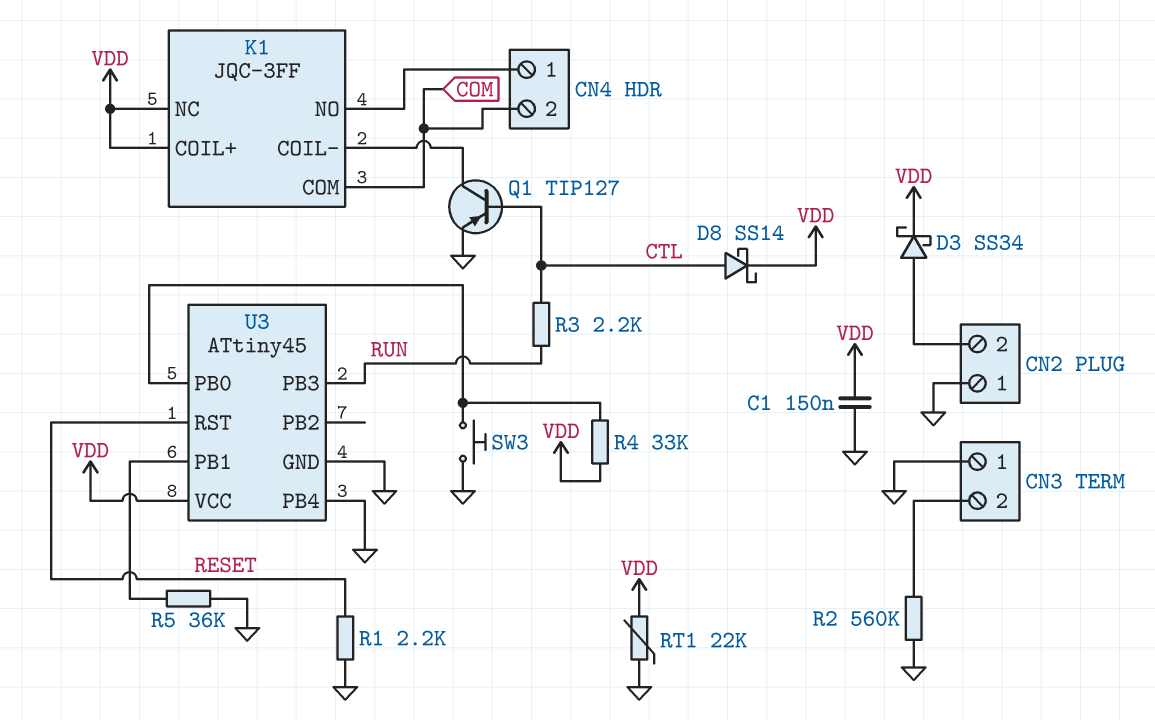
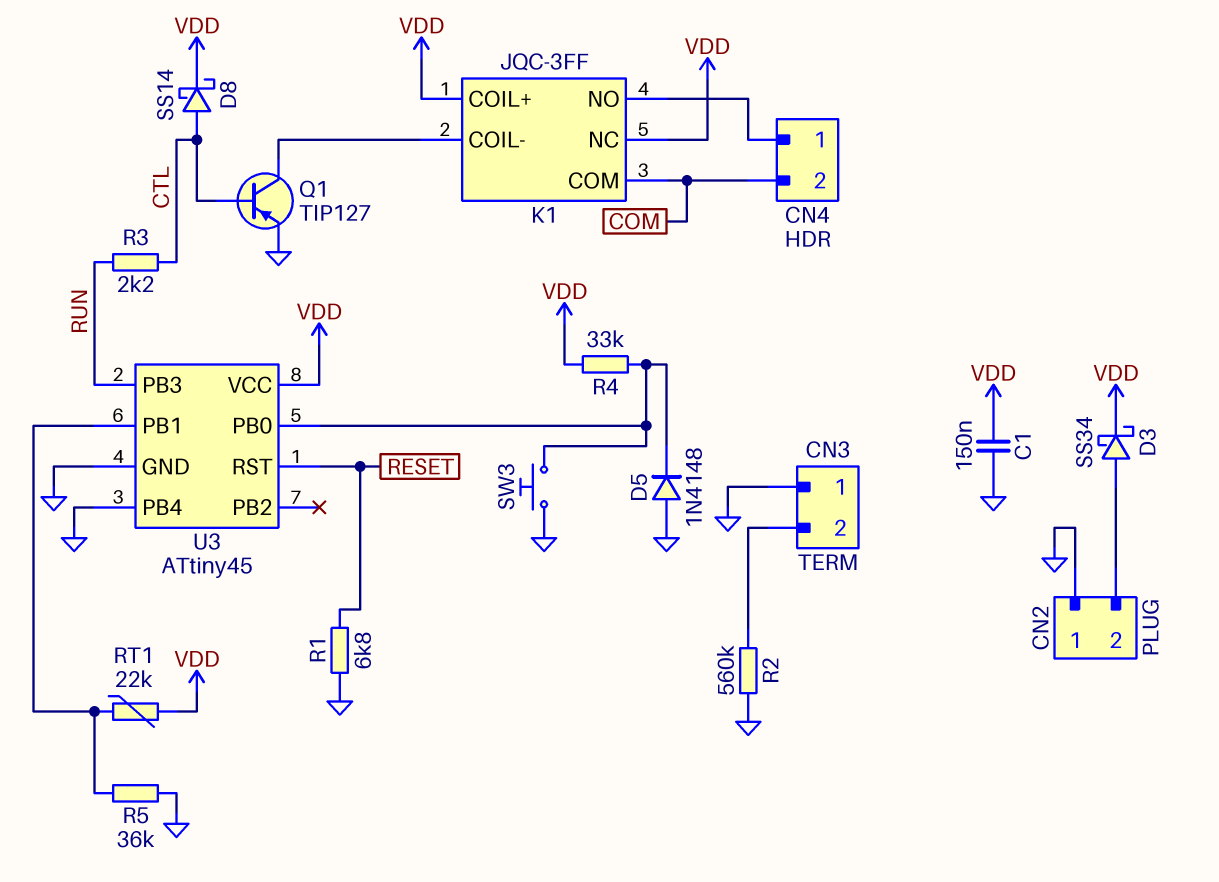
D5: none -> diode 1N4148 (A GND, K U3/PB0)
R1: 2.2k (GND, RESET) -> 6.8k (GND, RESET)
RT1: 22k (GND, VDD) -> 22k (U3/PB1, VDD)

